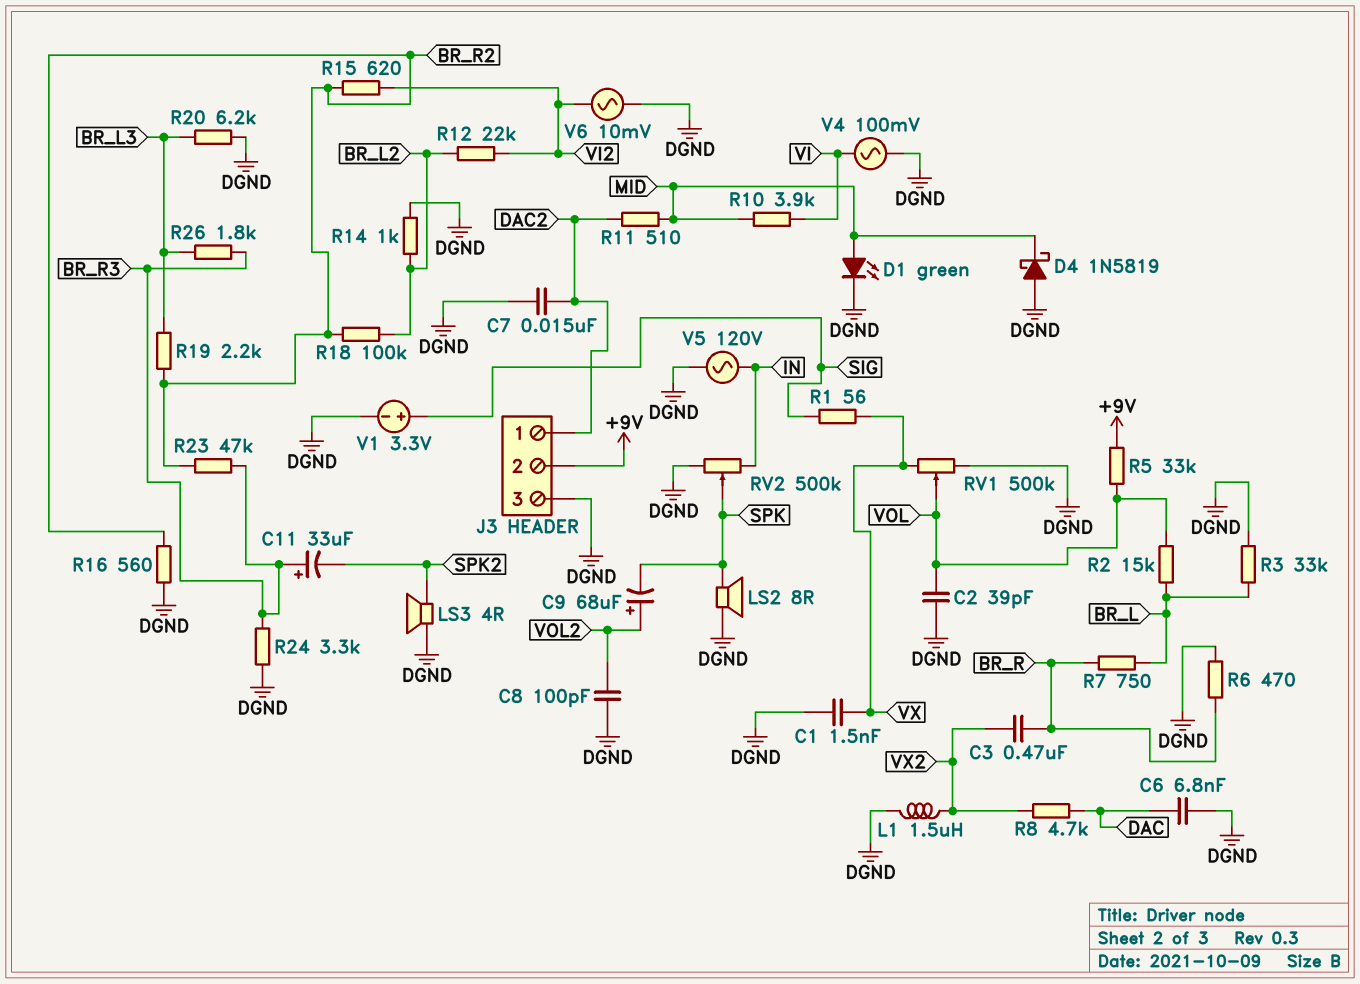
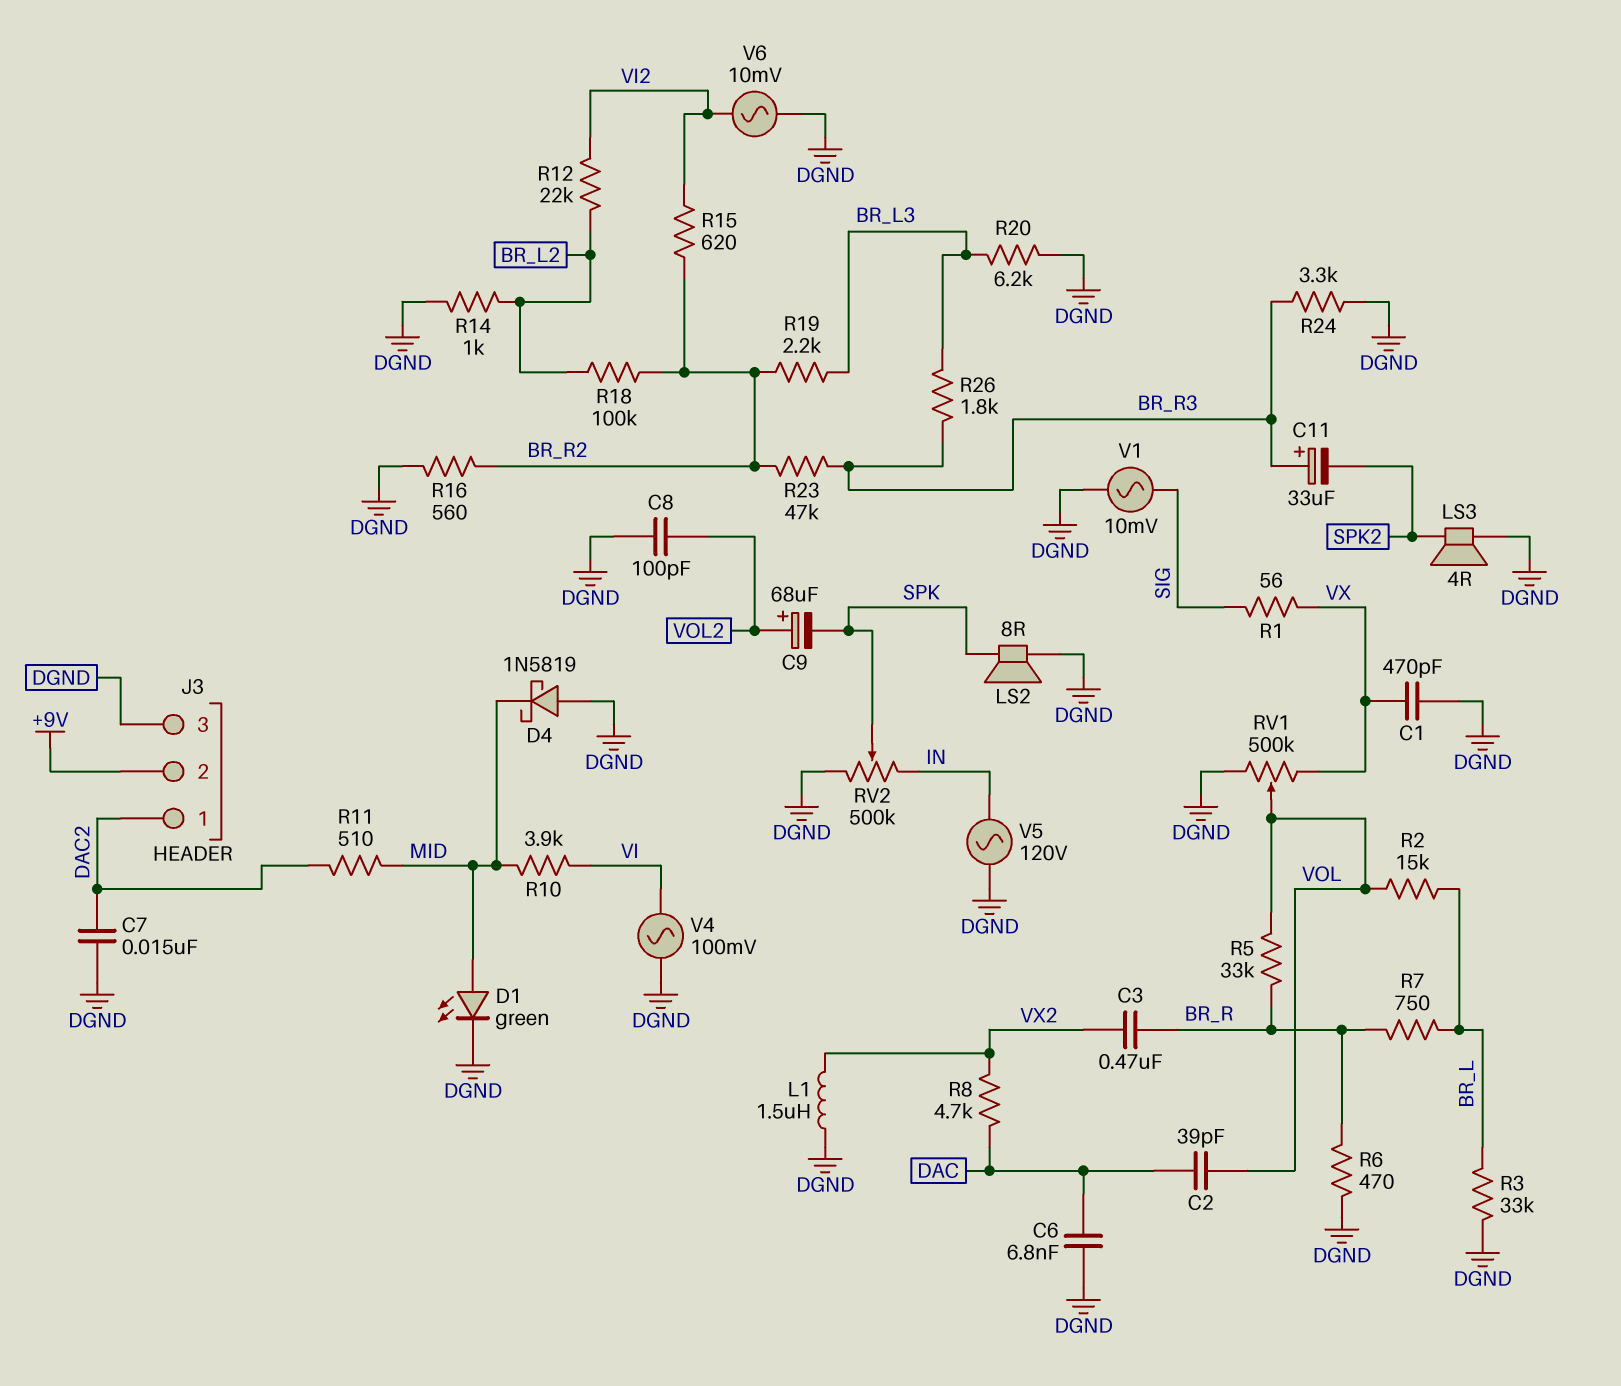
C1: 1.5nF (DGND, VX) -> 470pF (DGND, VX)
C2: 39pF (DGND, VOL) -> 39pF (DAC, VOL)
R5: 33k (+9V, VOL) -> 33k (BR_R, VOL)
V1: 3.3V (plus SIG, minus DGND) -> AC 10mV (DGND, SIG)

